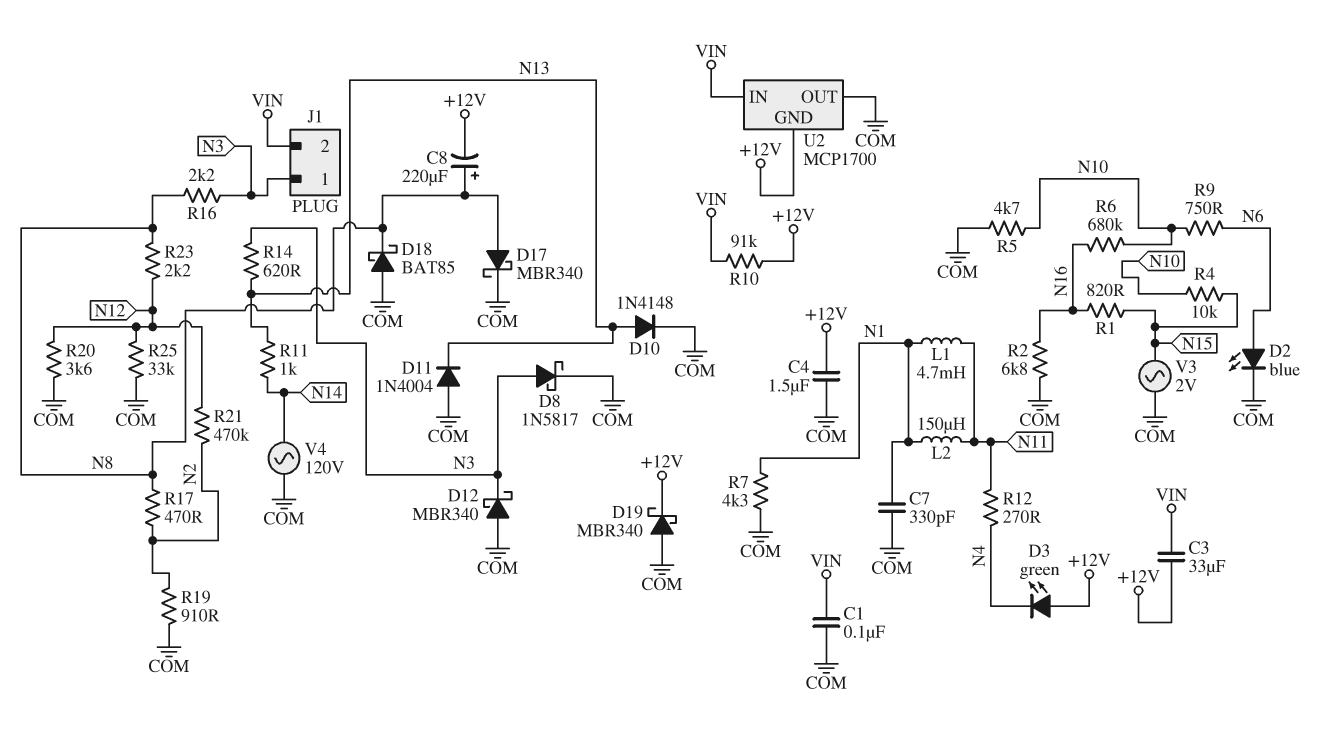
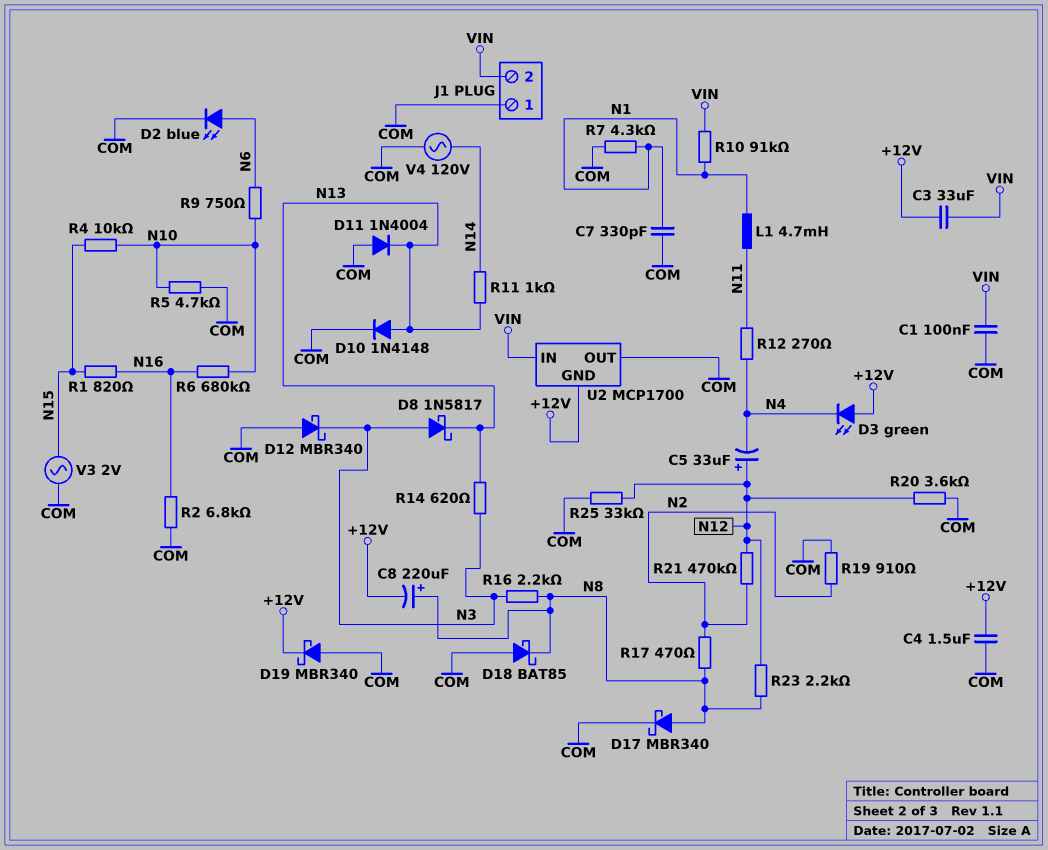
C5: none -> 33uF (plus N12, minus N4)
D8: schottky 1N5817 (A N3, K COM) -> schottky 1N5817 (A N3, K N13)
J1 pin 1: N3 -> COM
L2: 150uH (N1, N11) -> none
R10: 91k (+12V, VIN) -> 91k (N1, VIN)

